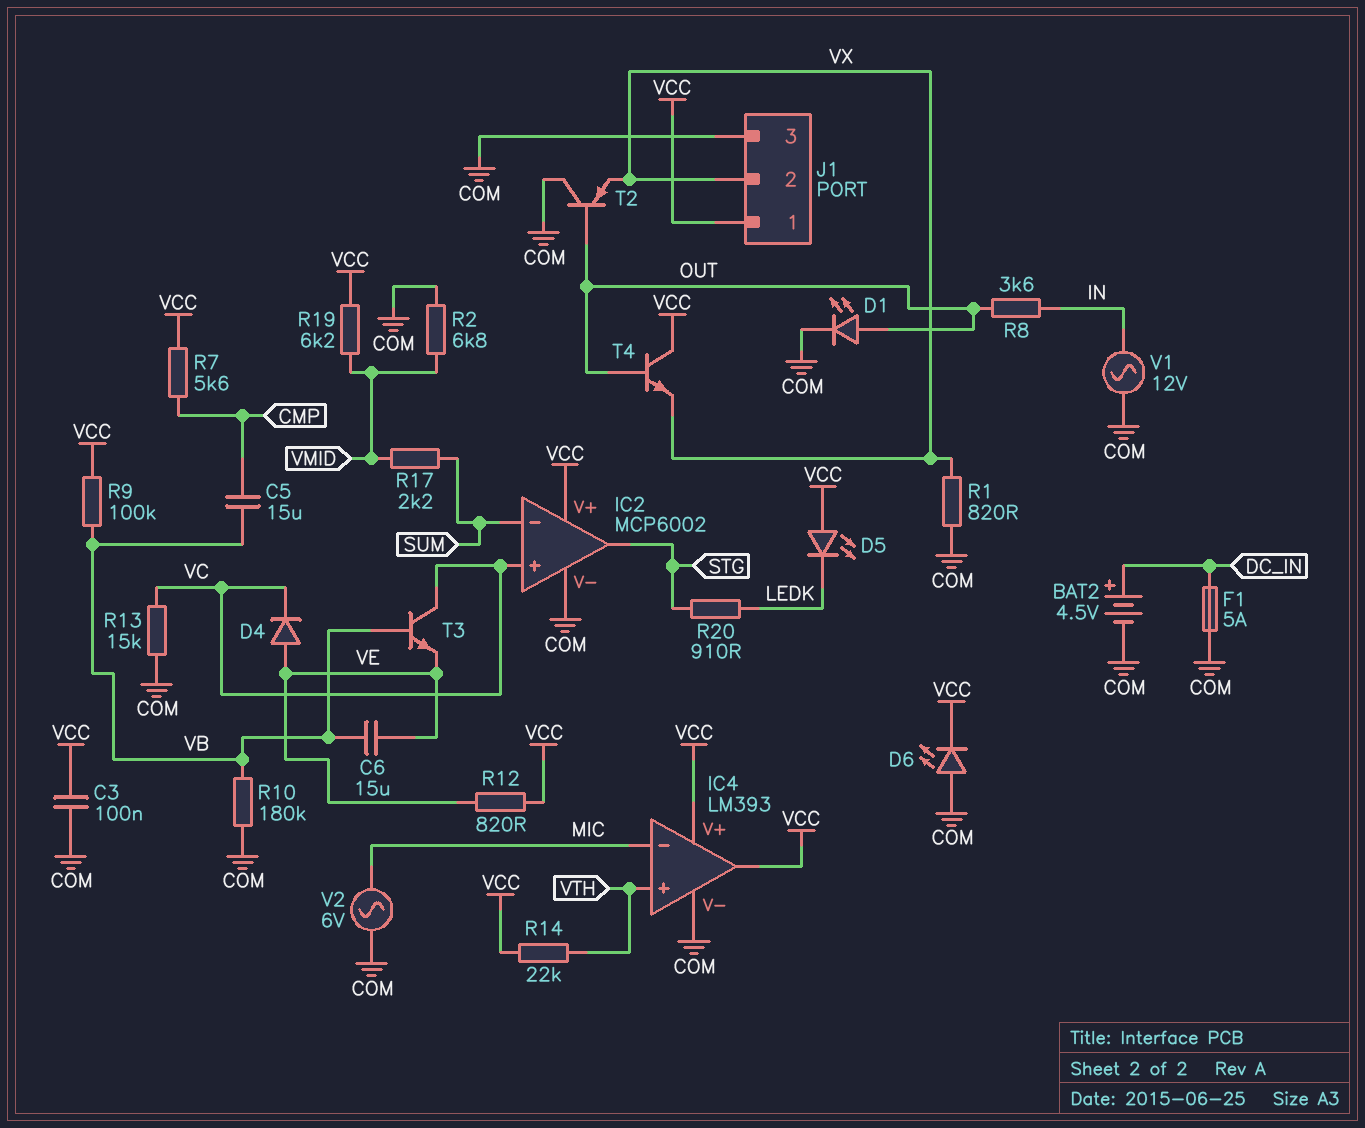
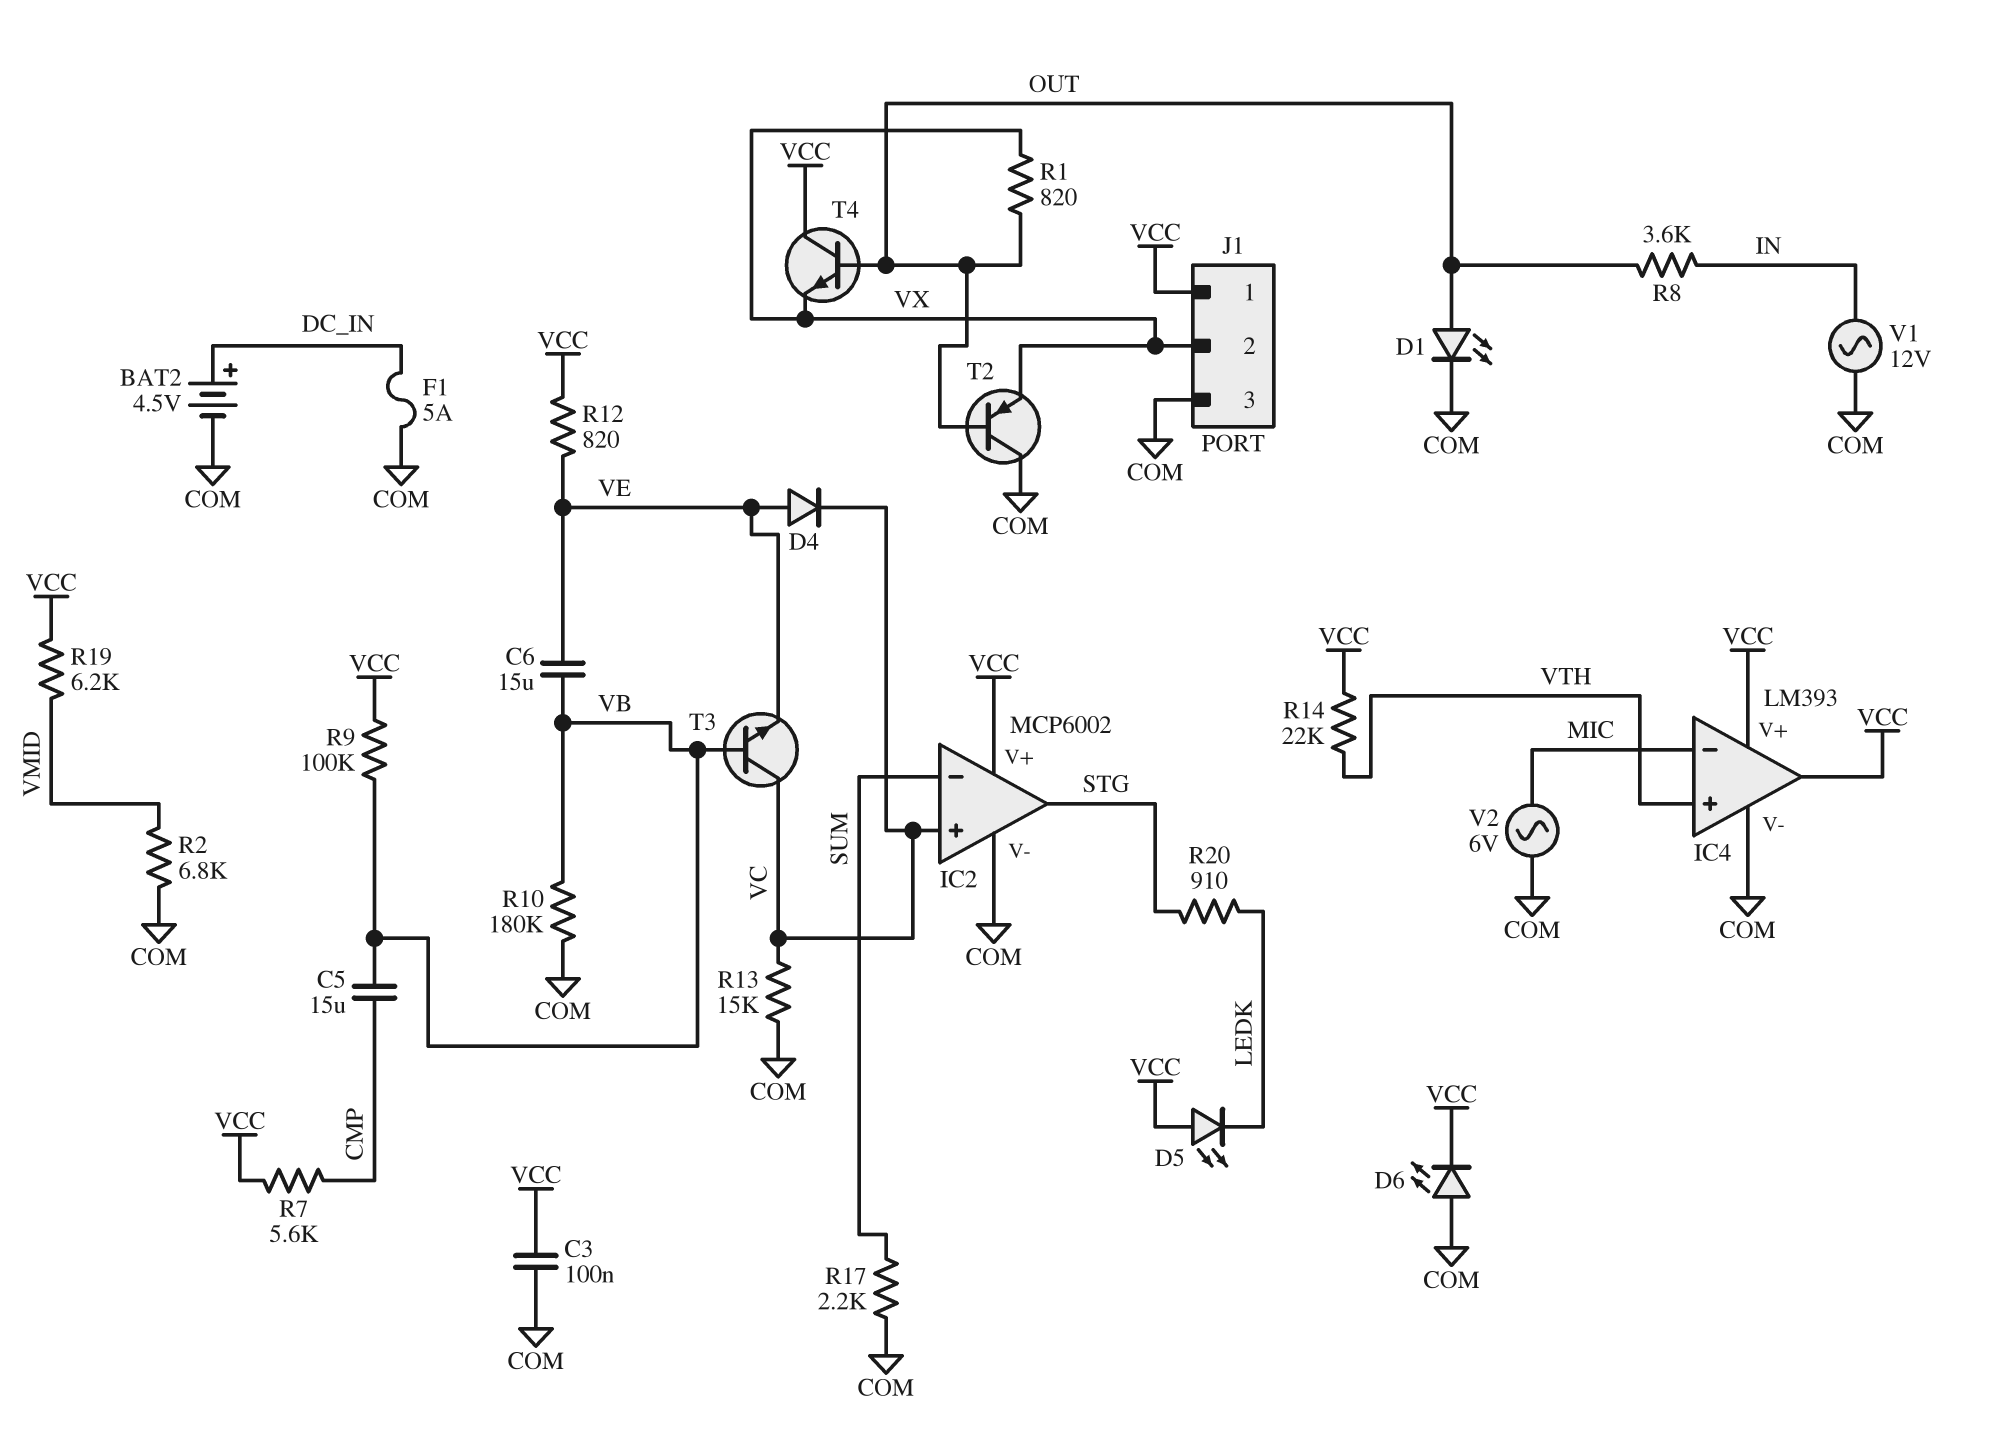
R1: 820 (COM, VX) -> 820 (OUT, VX)
R17: 2.2k (SUM, VMID) -> 2.2k (COM, SUM)

